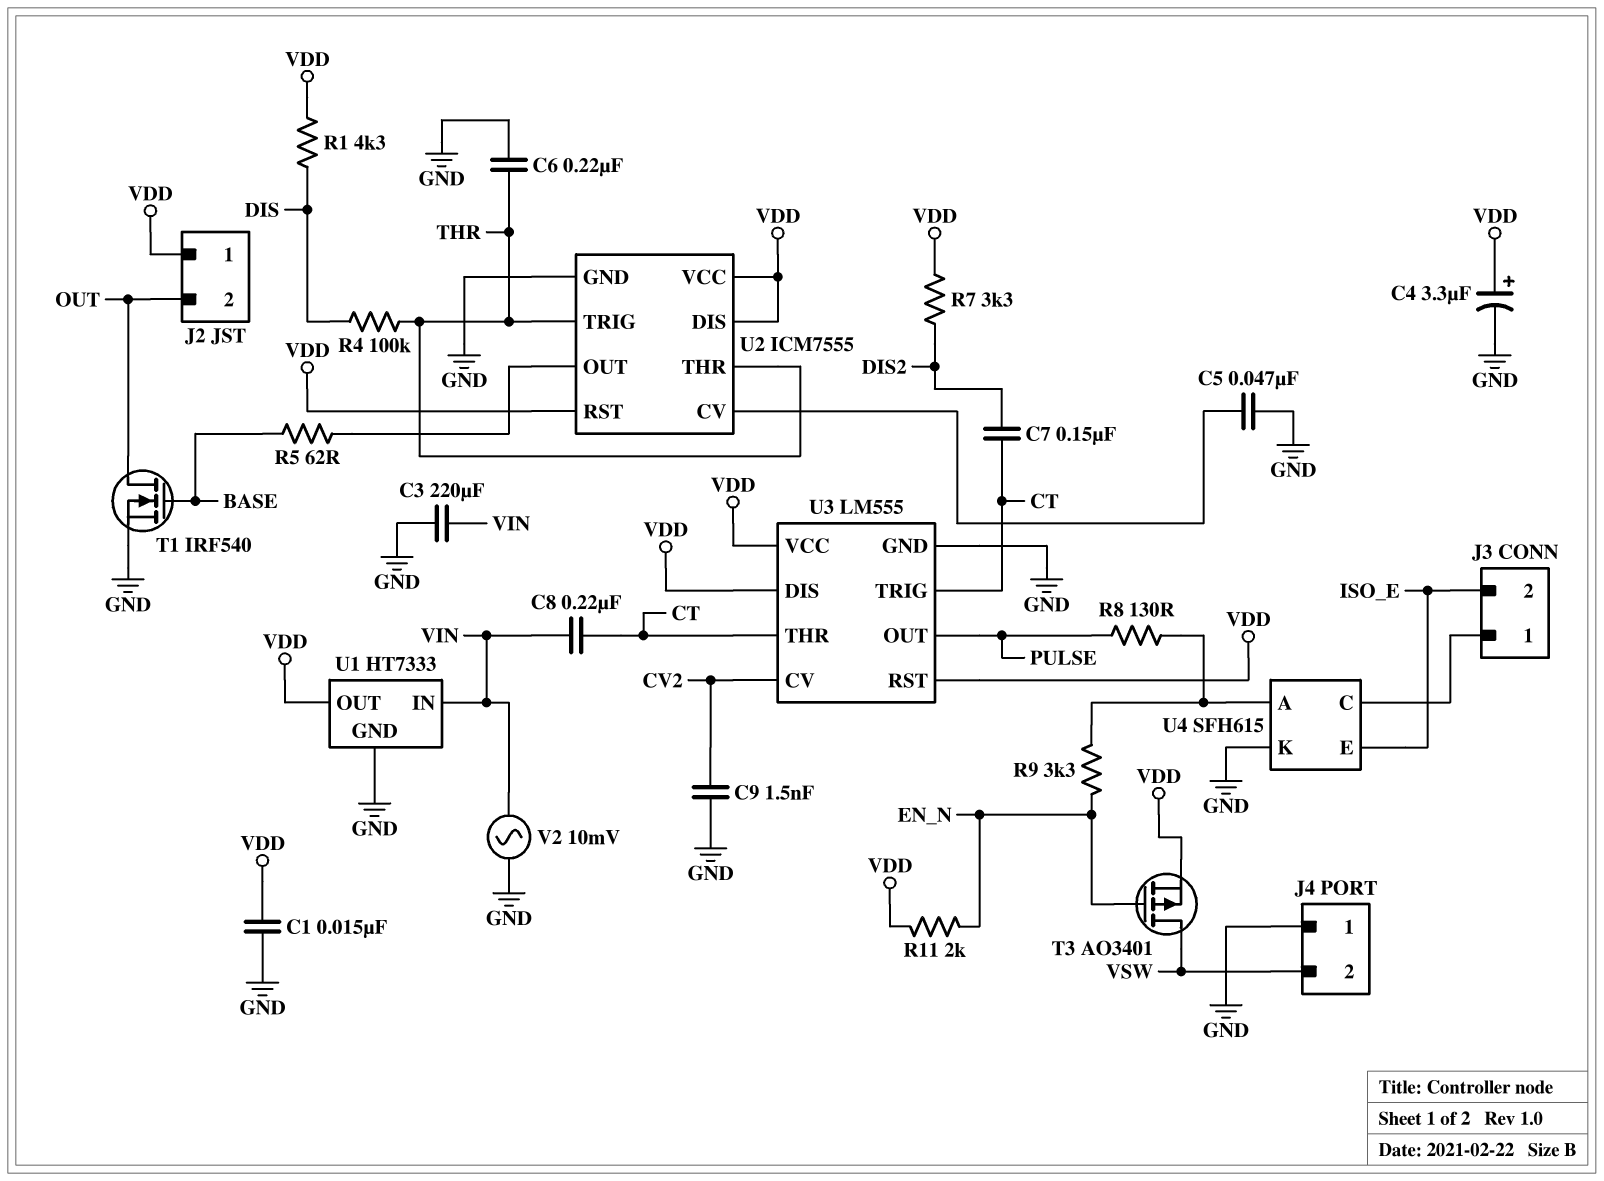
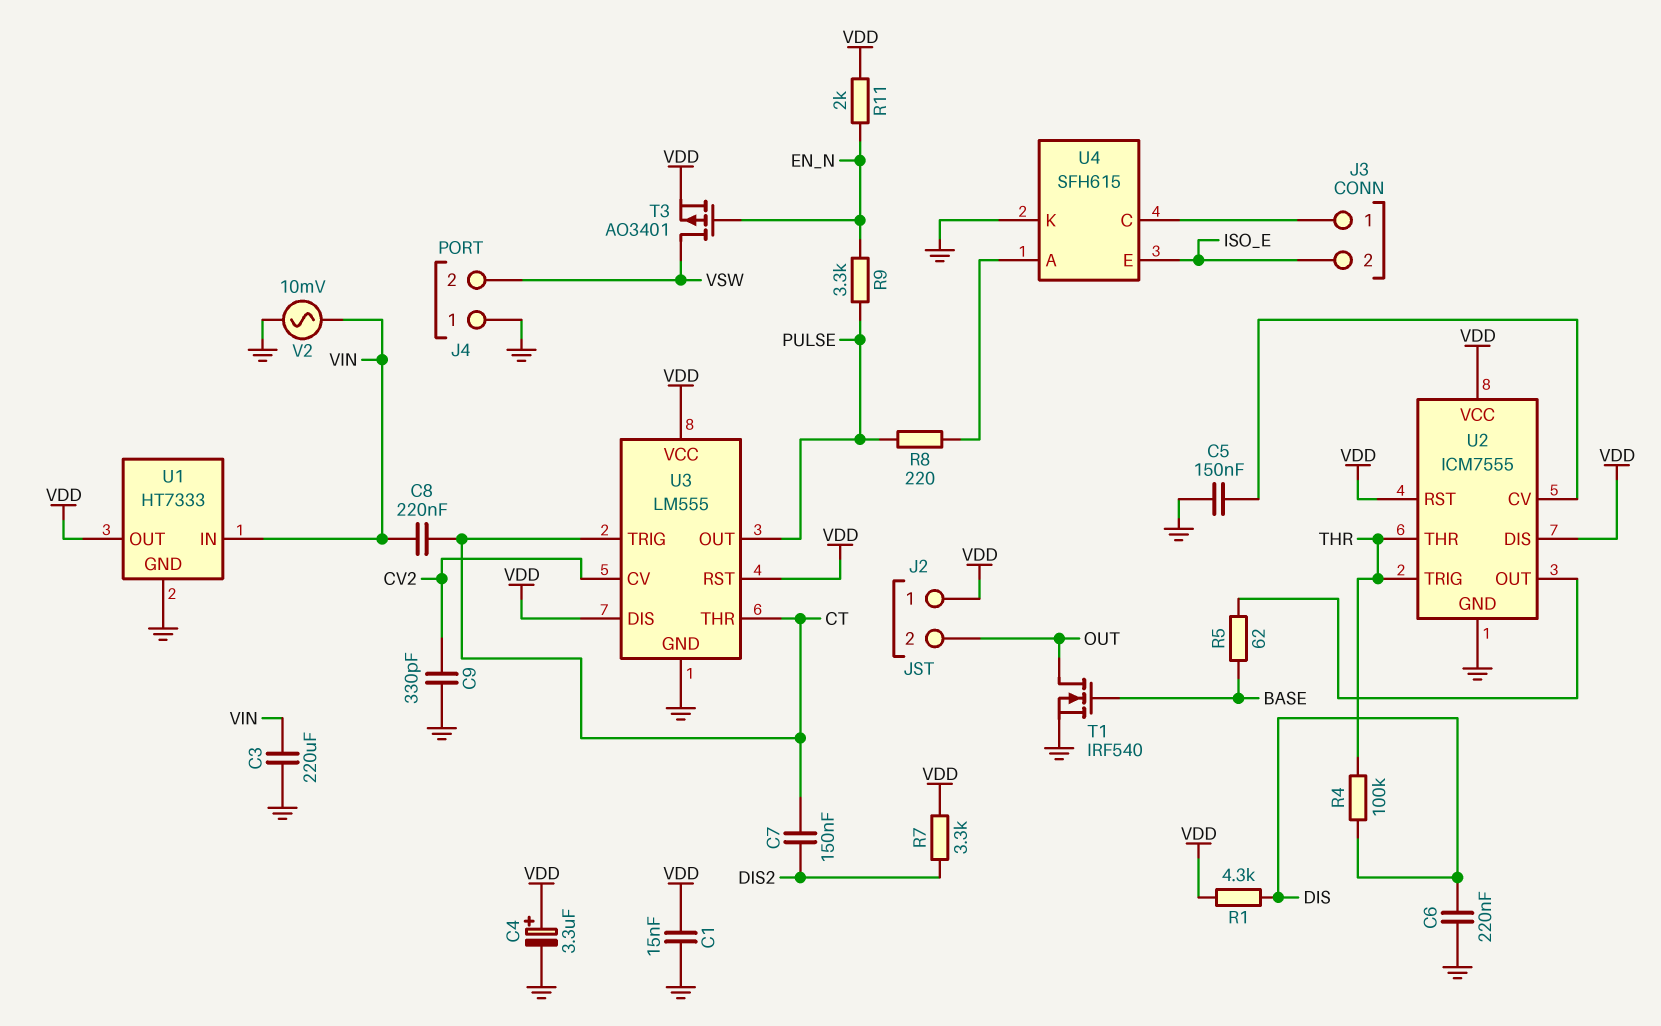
C5: 47nF (GND, U2/CV) -> 150nF (GND, U2/CV)
C6: 220nF (GND, THR) -> 220nF (DIS, GND)
C9: 1.5nF (CV2, GND) -> 330pF (CV2, GND)
R8: 130 (PULSE, U4/A) -> 220 (PULSE, U4/A)
R9: 3.3k (EN_N, U4/A) -> 3.3k (EN_N, PULSE)

